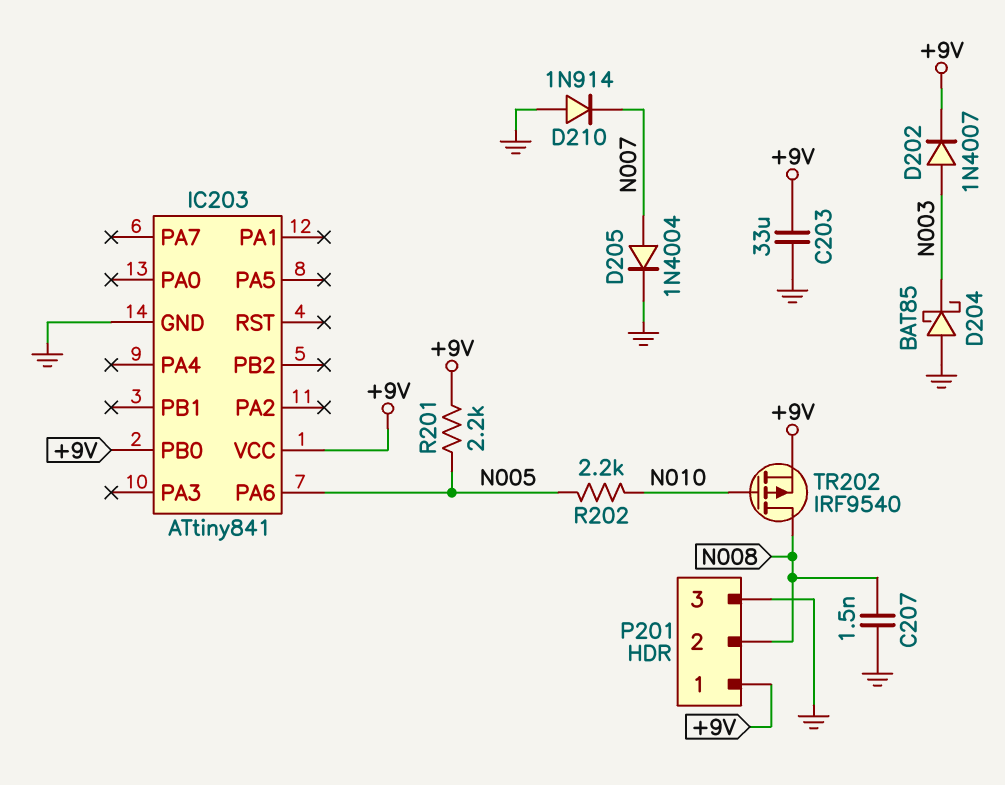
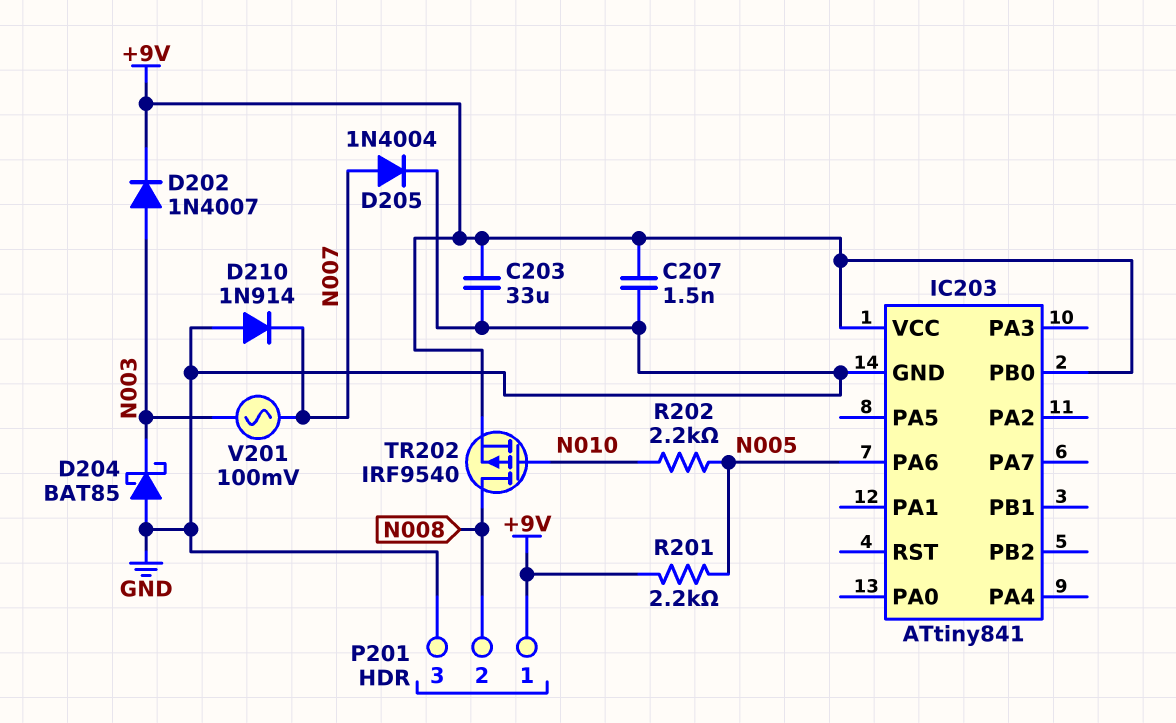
C207: 1.5nF (GND, N008) -> 1.5nF (+9V, GND)
V201: none -> AC 100mV (N003, N007)

